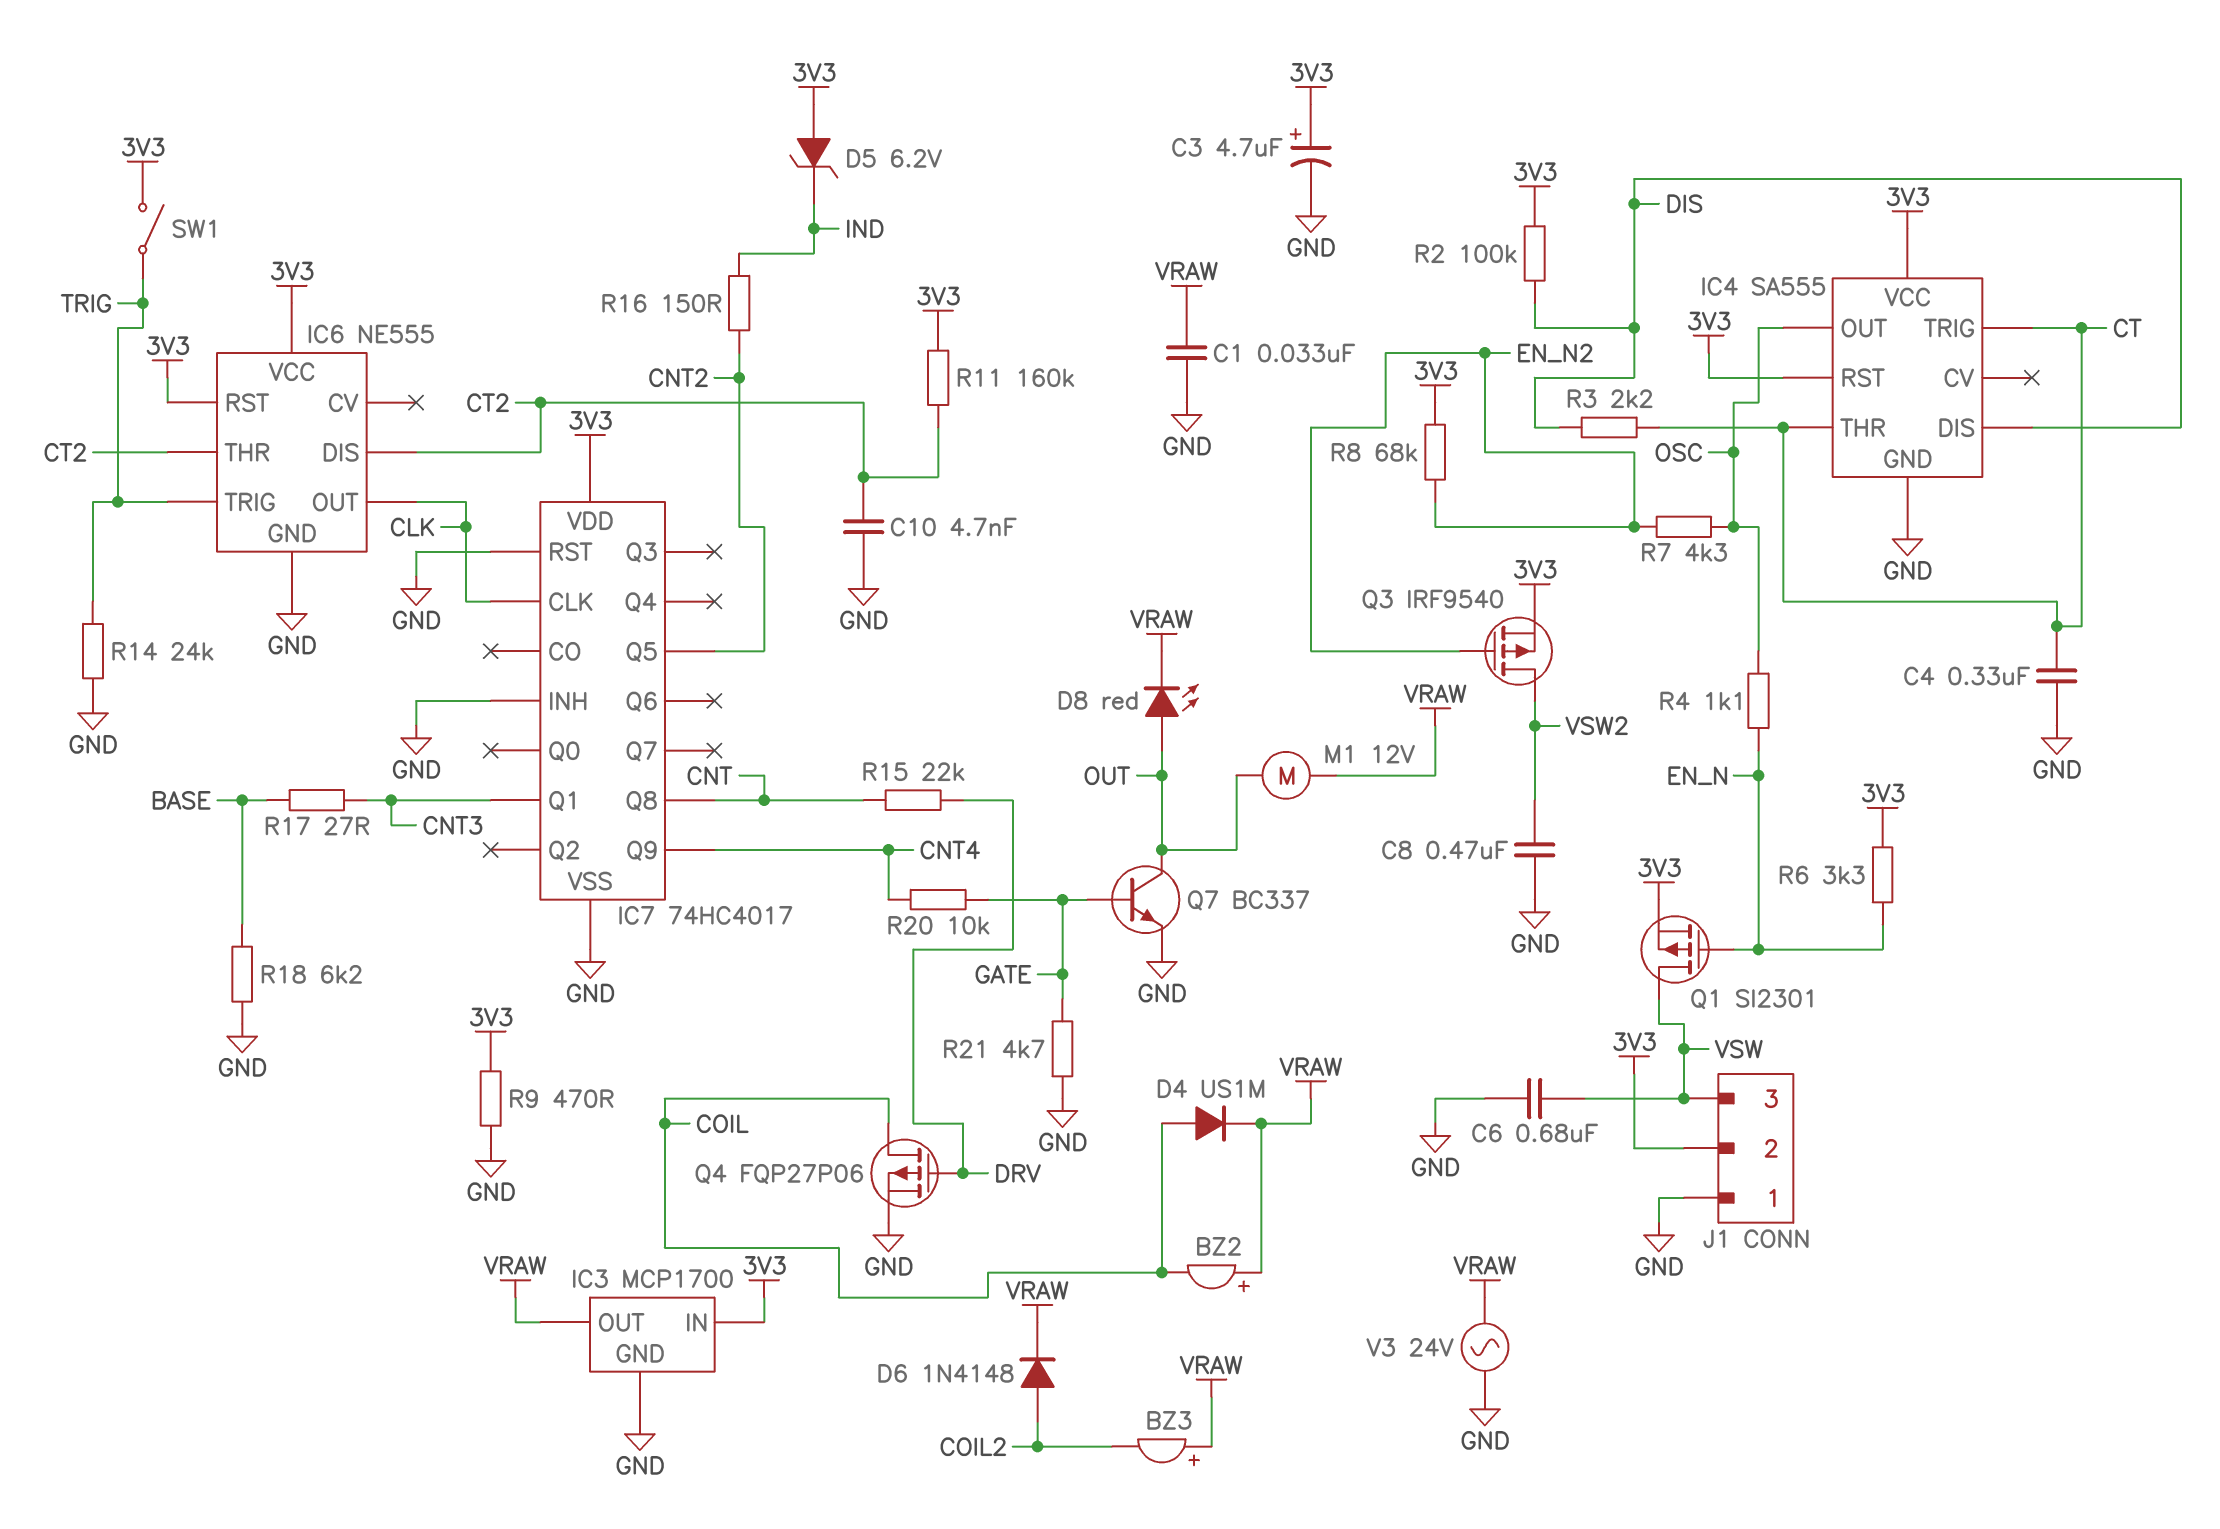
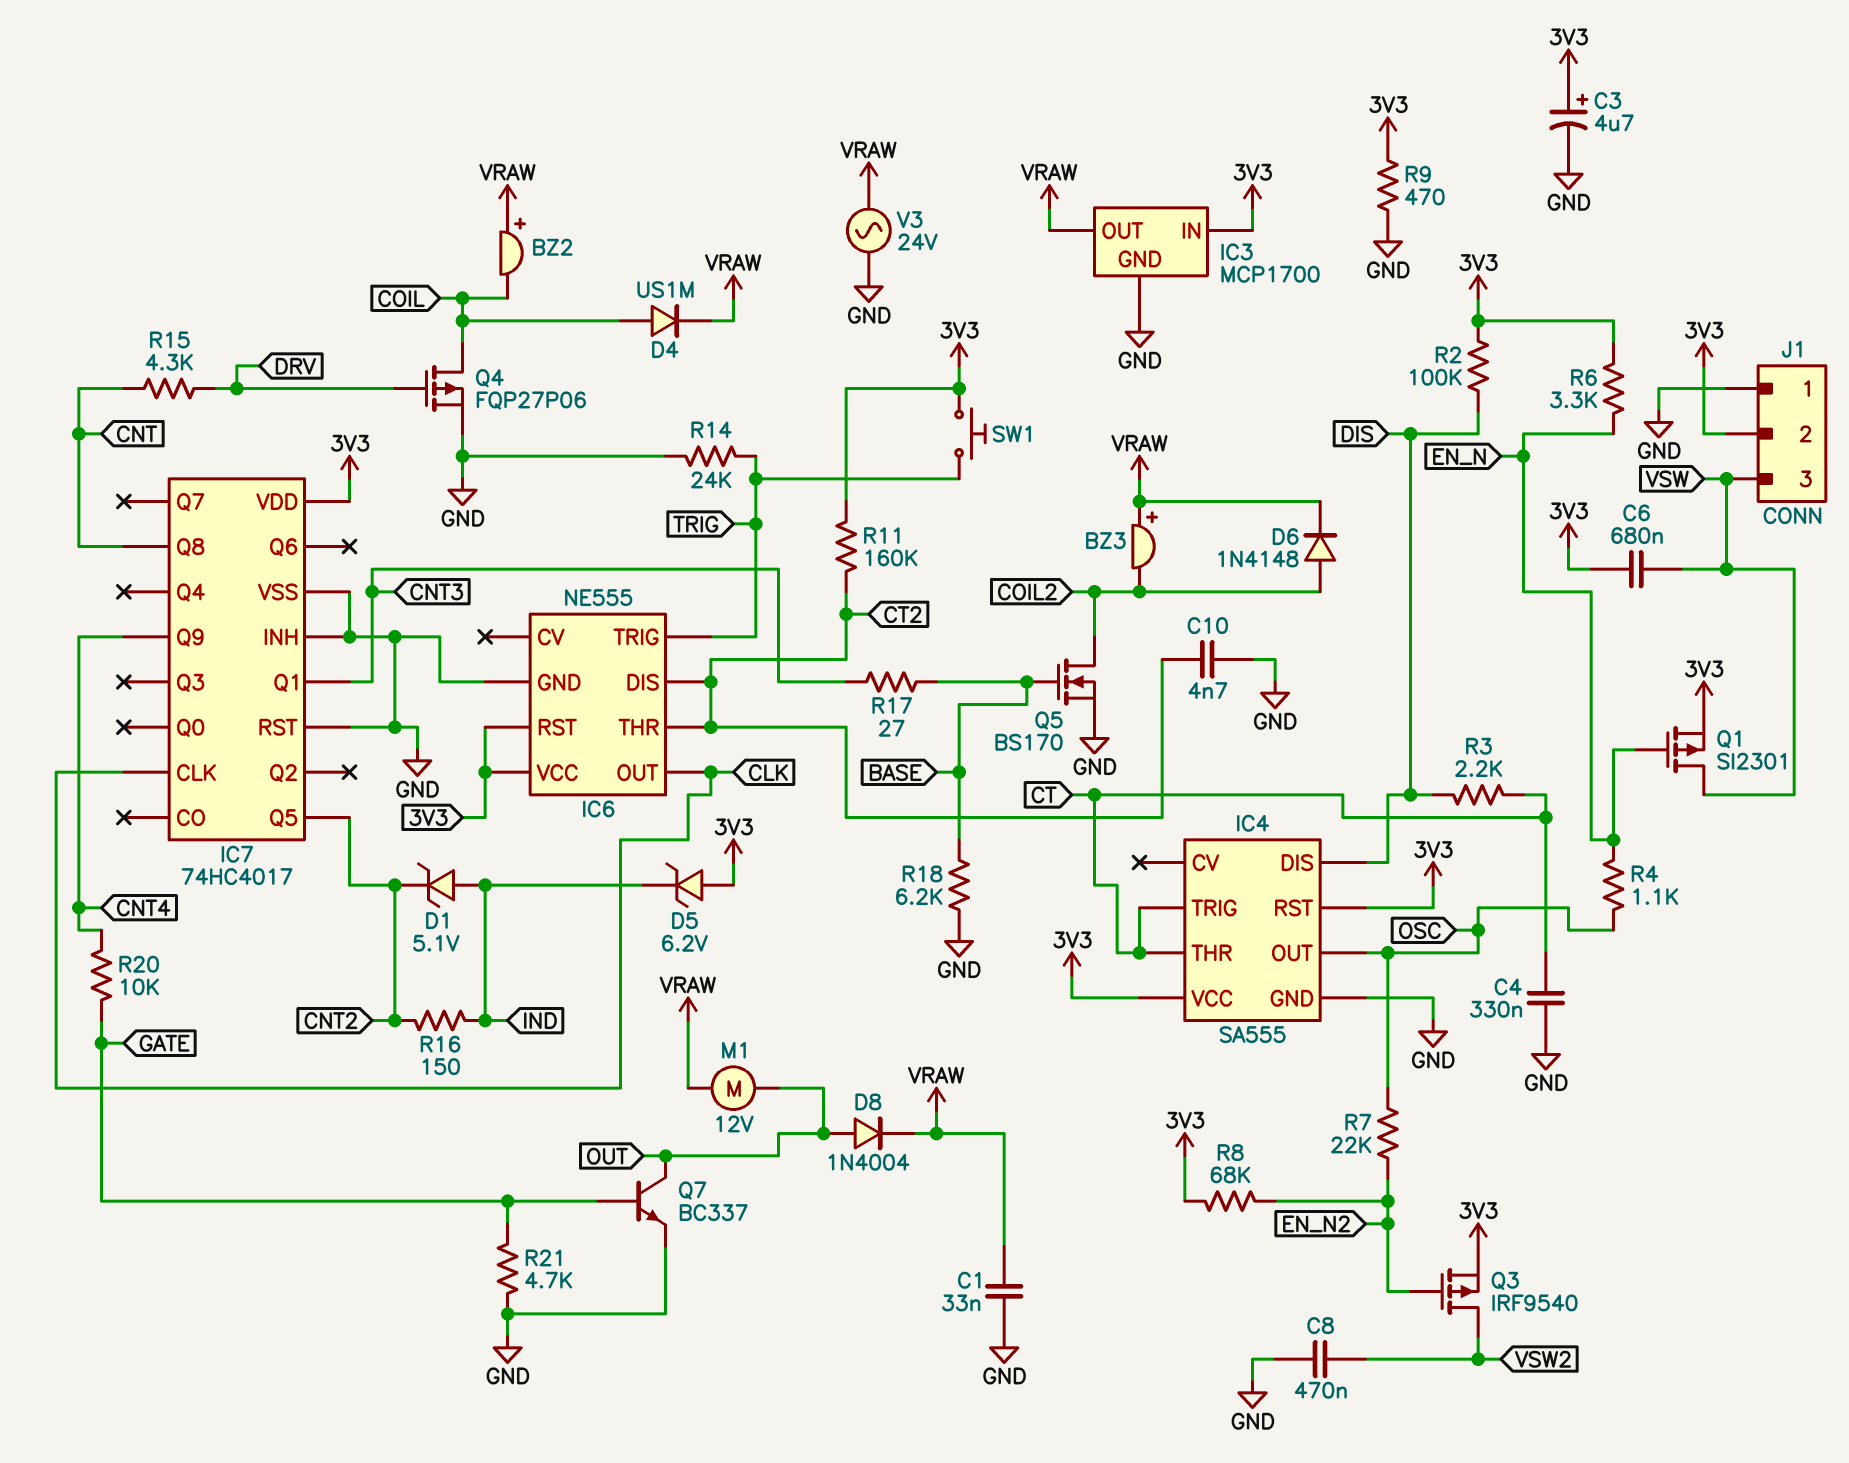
C6: 680nF (GND, VSW) -> 680nF (3V3, VSW)
D1: none -> zener 5.1V (A IND, K CNT2)
D8: LED red (A OUT, K VRAW) -> diode 1N4004 (A OUT, K VRAW)
Q5: none -> NMOS BS170 (G BASE, D COIL2, S GND)
R7: 4.3k (EN_N2, OSC) -> 22k (EN_N2, OSC)
R15: 22k (CNT, DRV) -> 4.3k (CNT, DRV)
SW1: switch (3V3, TRIG) -> button (3V3, TRIG)

